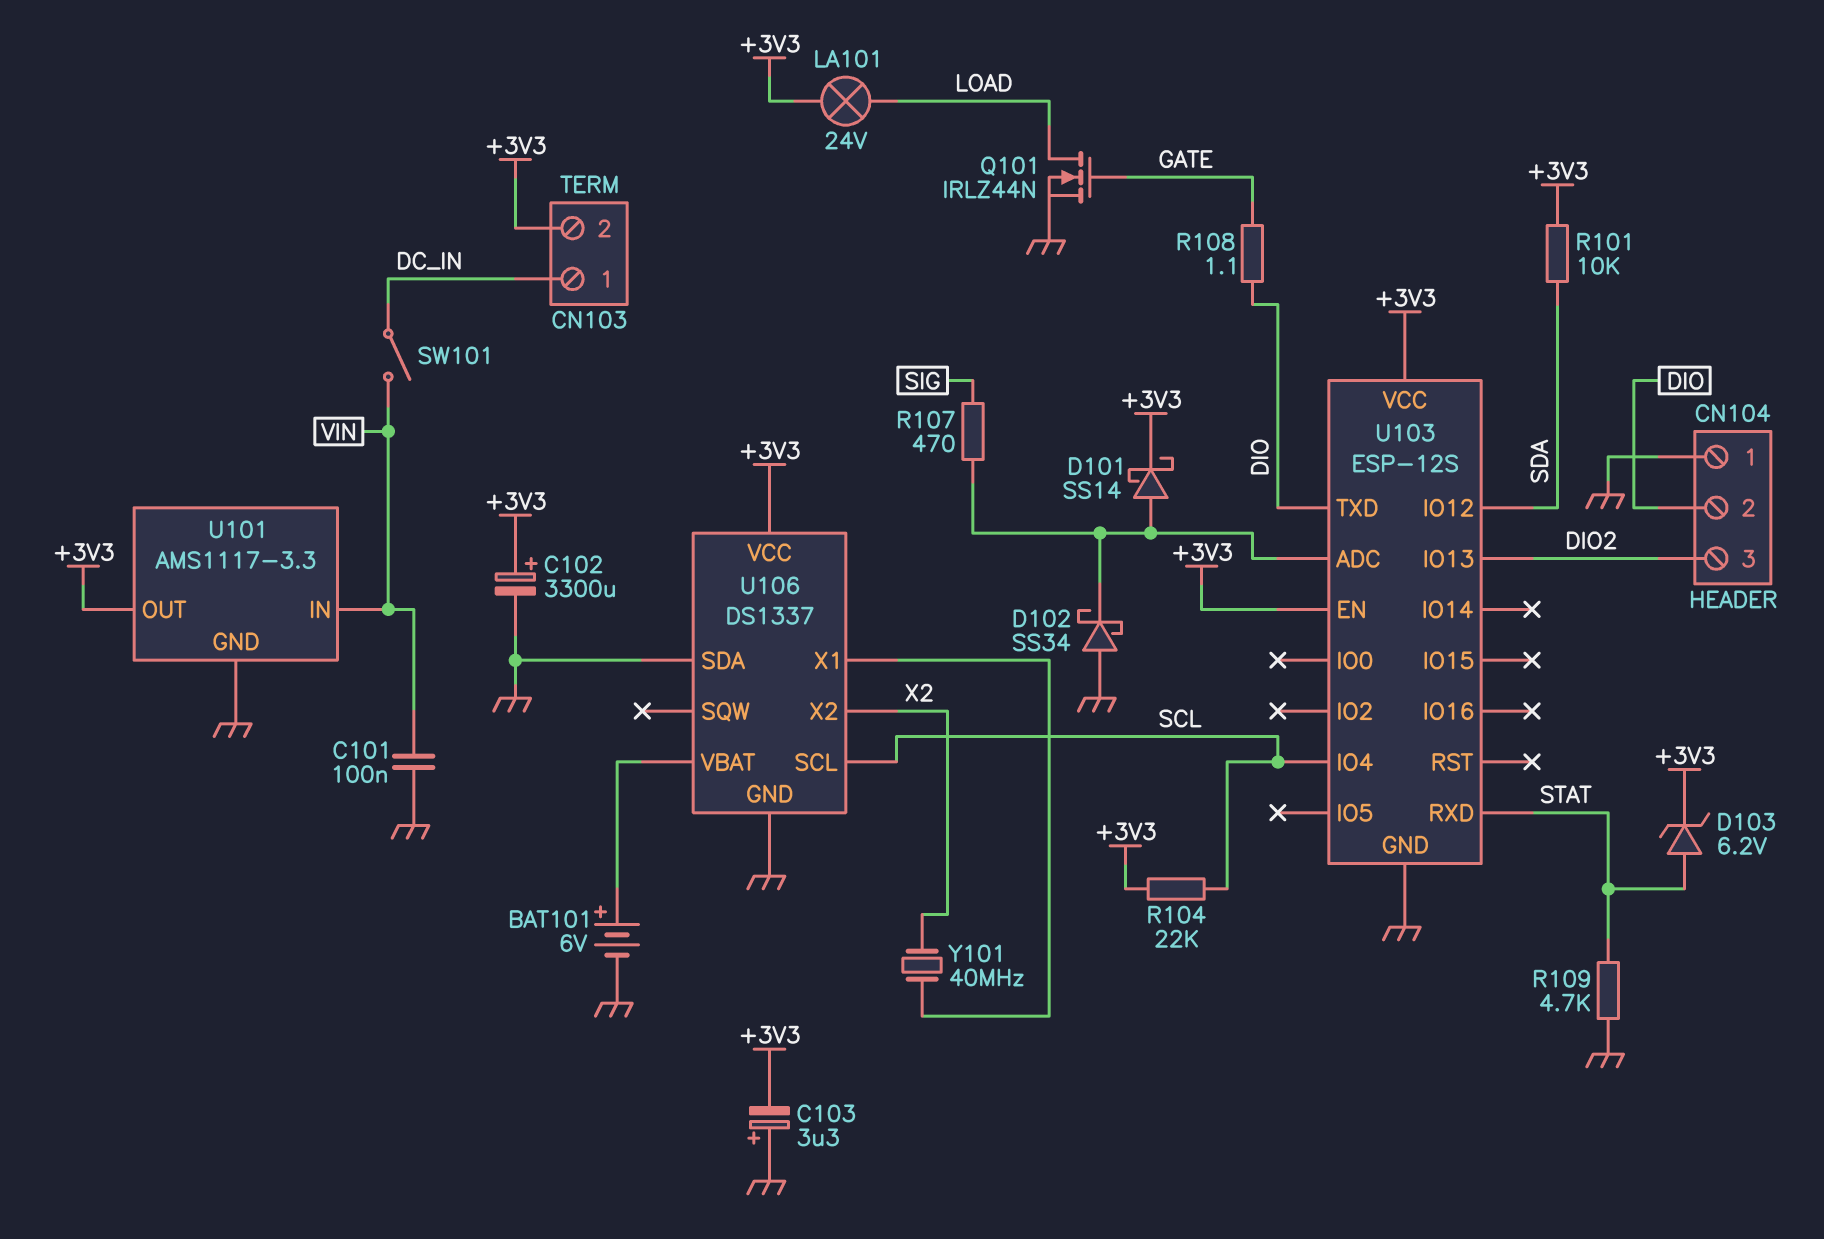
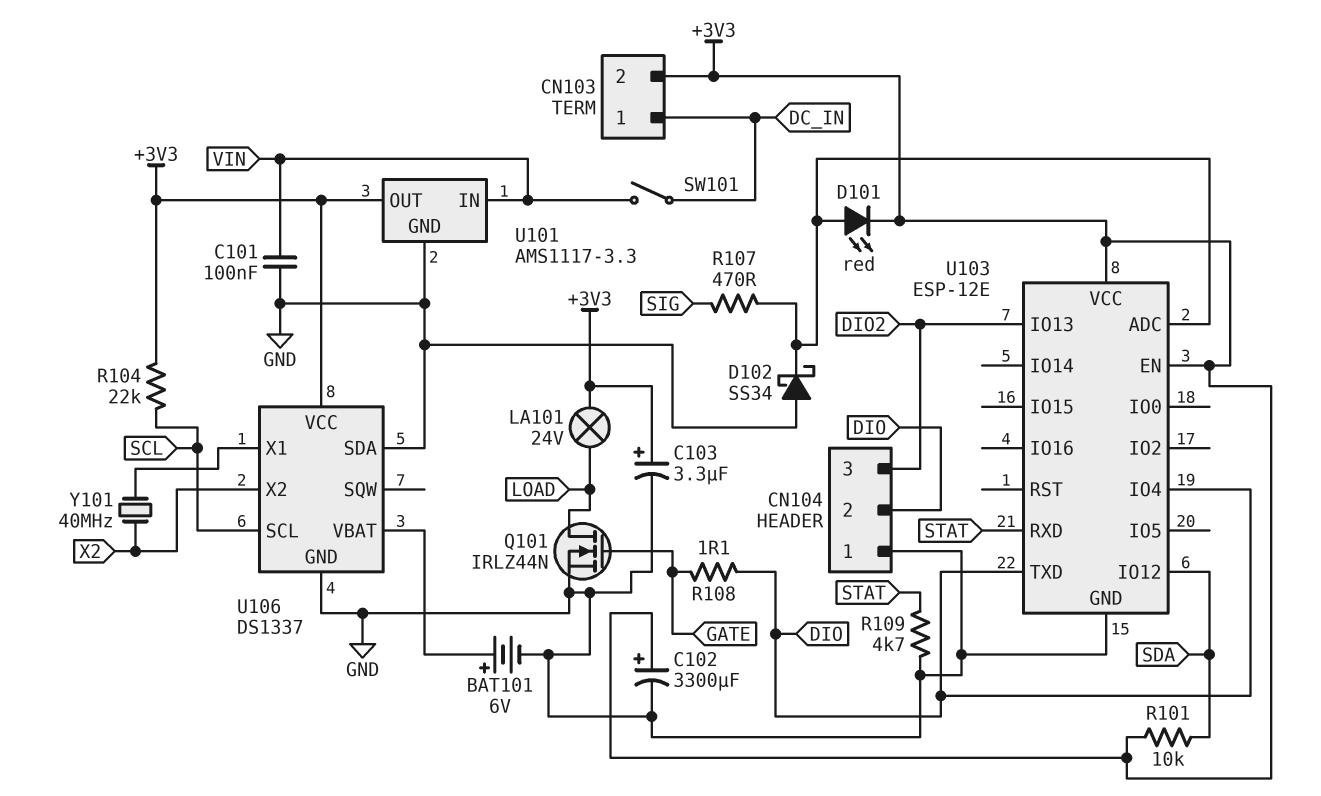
C103: 3.3uF (plus GND, minus +3V3) -> 3.3uF (plus +3V3, minus GND)
D101: schottky SS14 (A U103/ADC, K +3V3) -> LED red (A U103/ADC, K +3V3)
D103: zener 6.2V (A STAT, K +3V3) -> none
U103: ESP-12S -> ESP-12E
U103 pin IO4: SCL -> DIO

